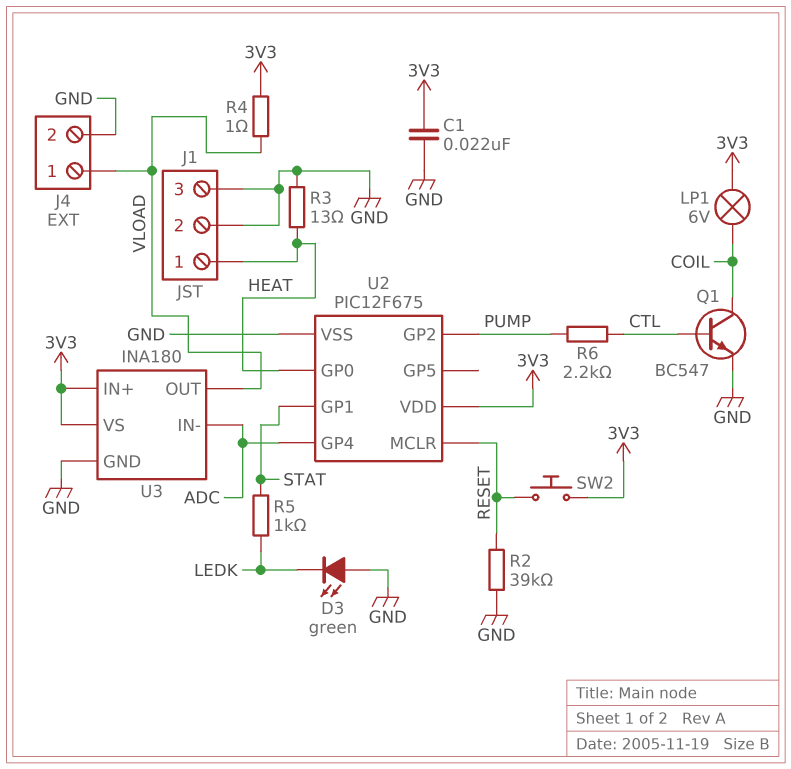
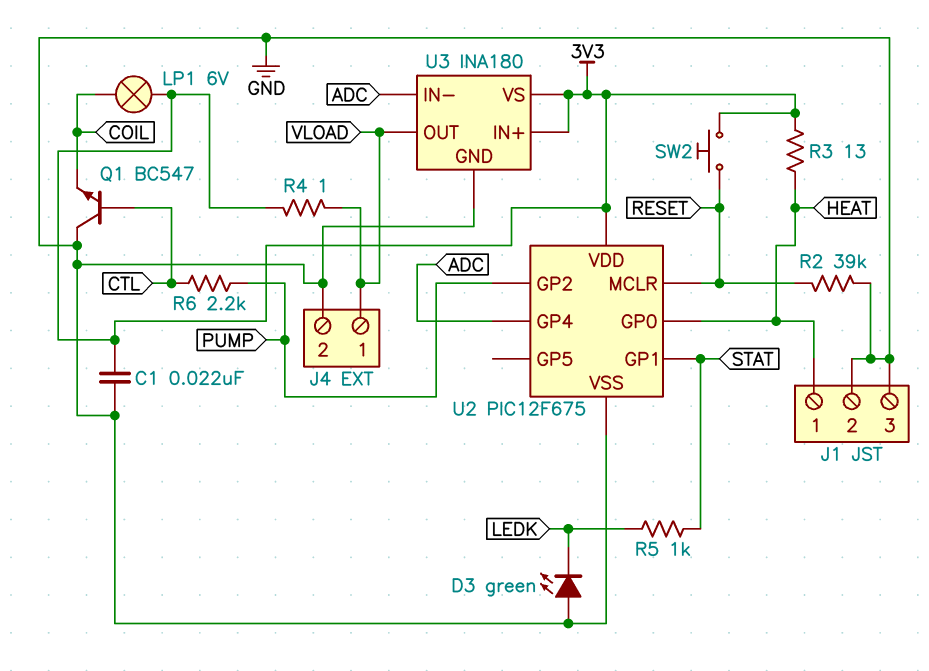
Q1: NPN BC547 (B CTL, C COIL, E GND) -> NPN BC547 (B CTL, C GND, E COIL)
R3: 13 (GND, HEAT) -> 13 (3V3, HEAT)

